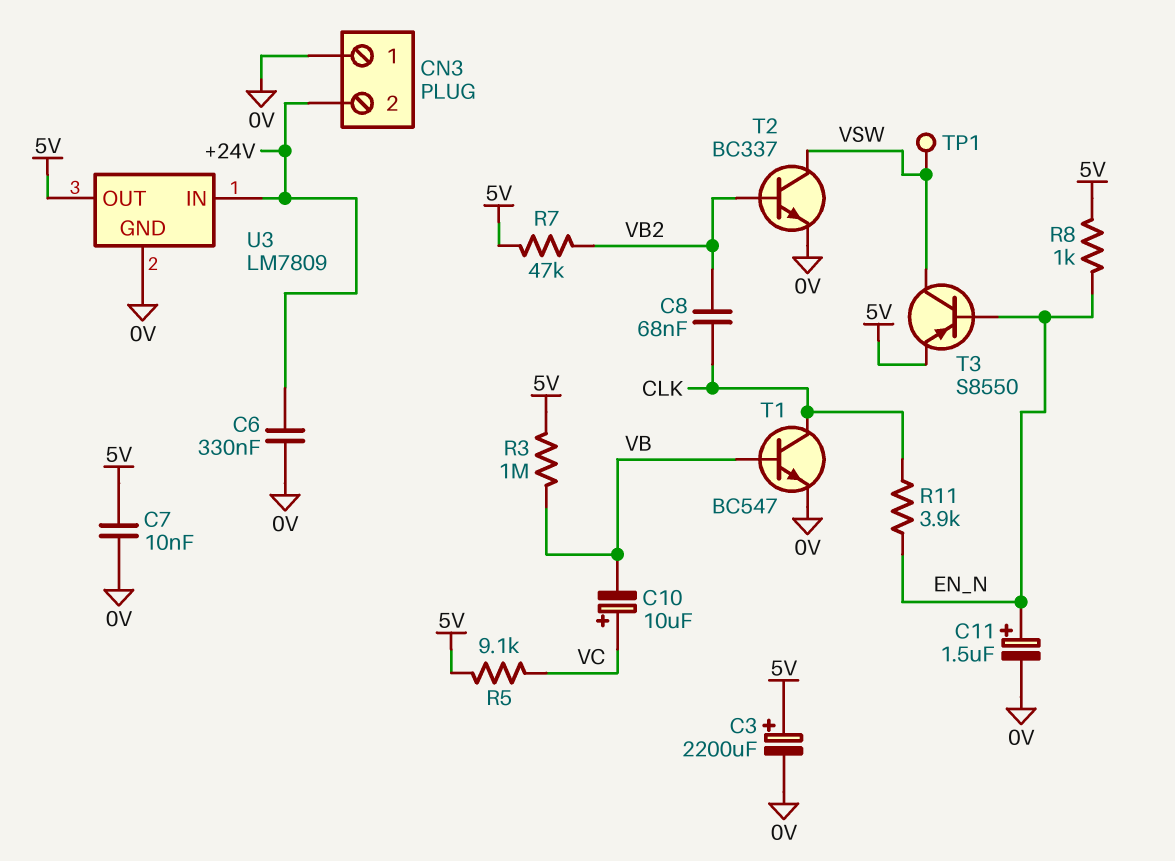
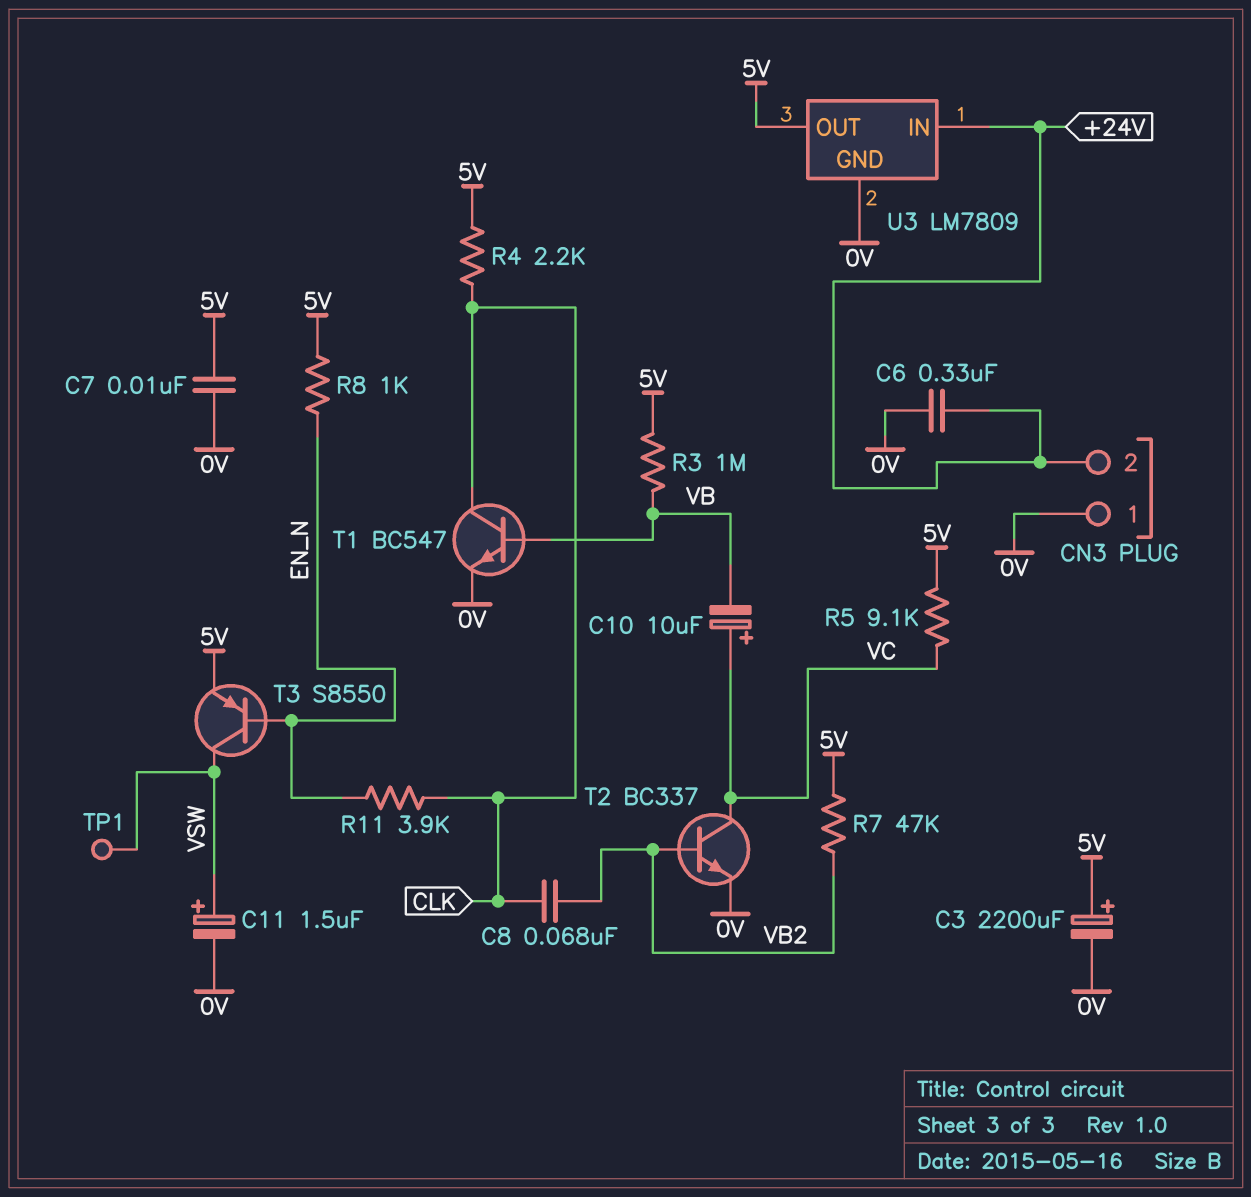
C11: 1.5uF (plus EN_N, minus 0V) -> 1.5uF (plus VSW, minus 0V)
R4: none -> 2.2k (5V, CLK)
T2: NPN BC337 (B VB2, C VSW, E 0V) -> NPN BC337 (B VB2, C VC, E 0V)

